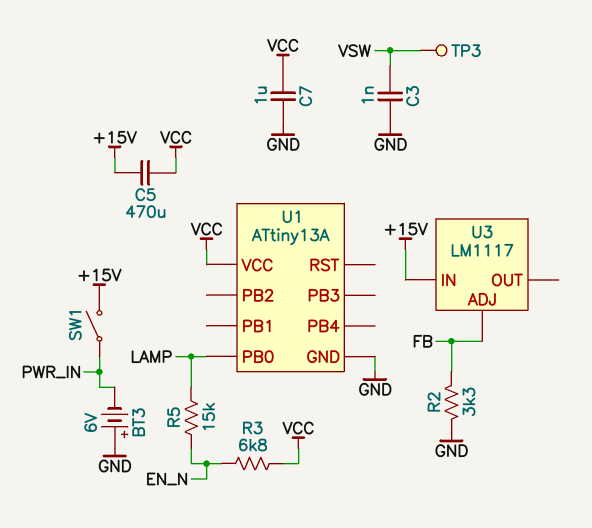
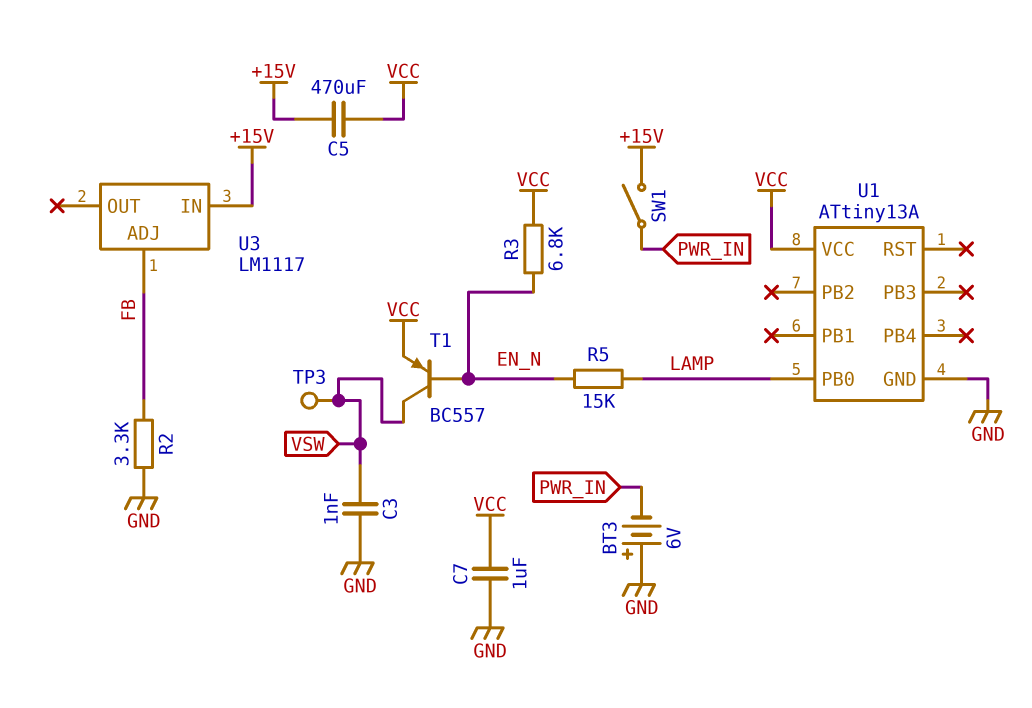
T1: none -> PNP BC557 (B EN_N, C VSW, E VCC)

